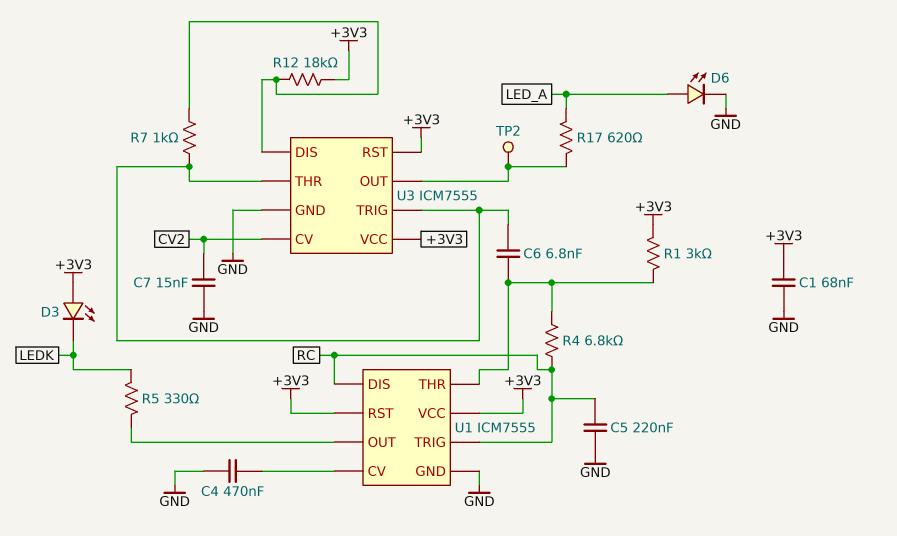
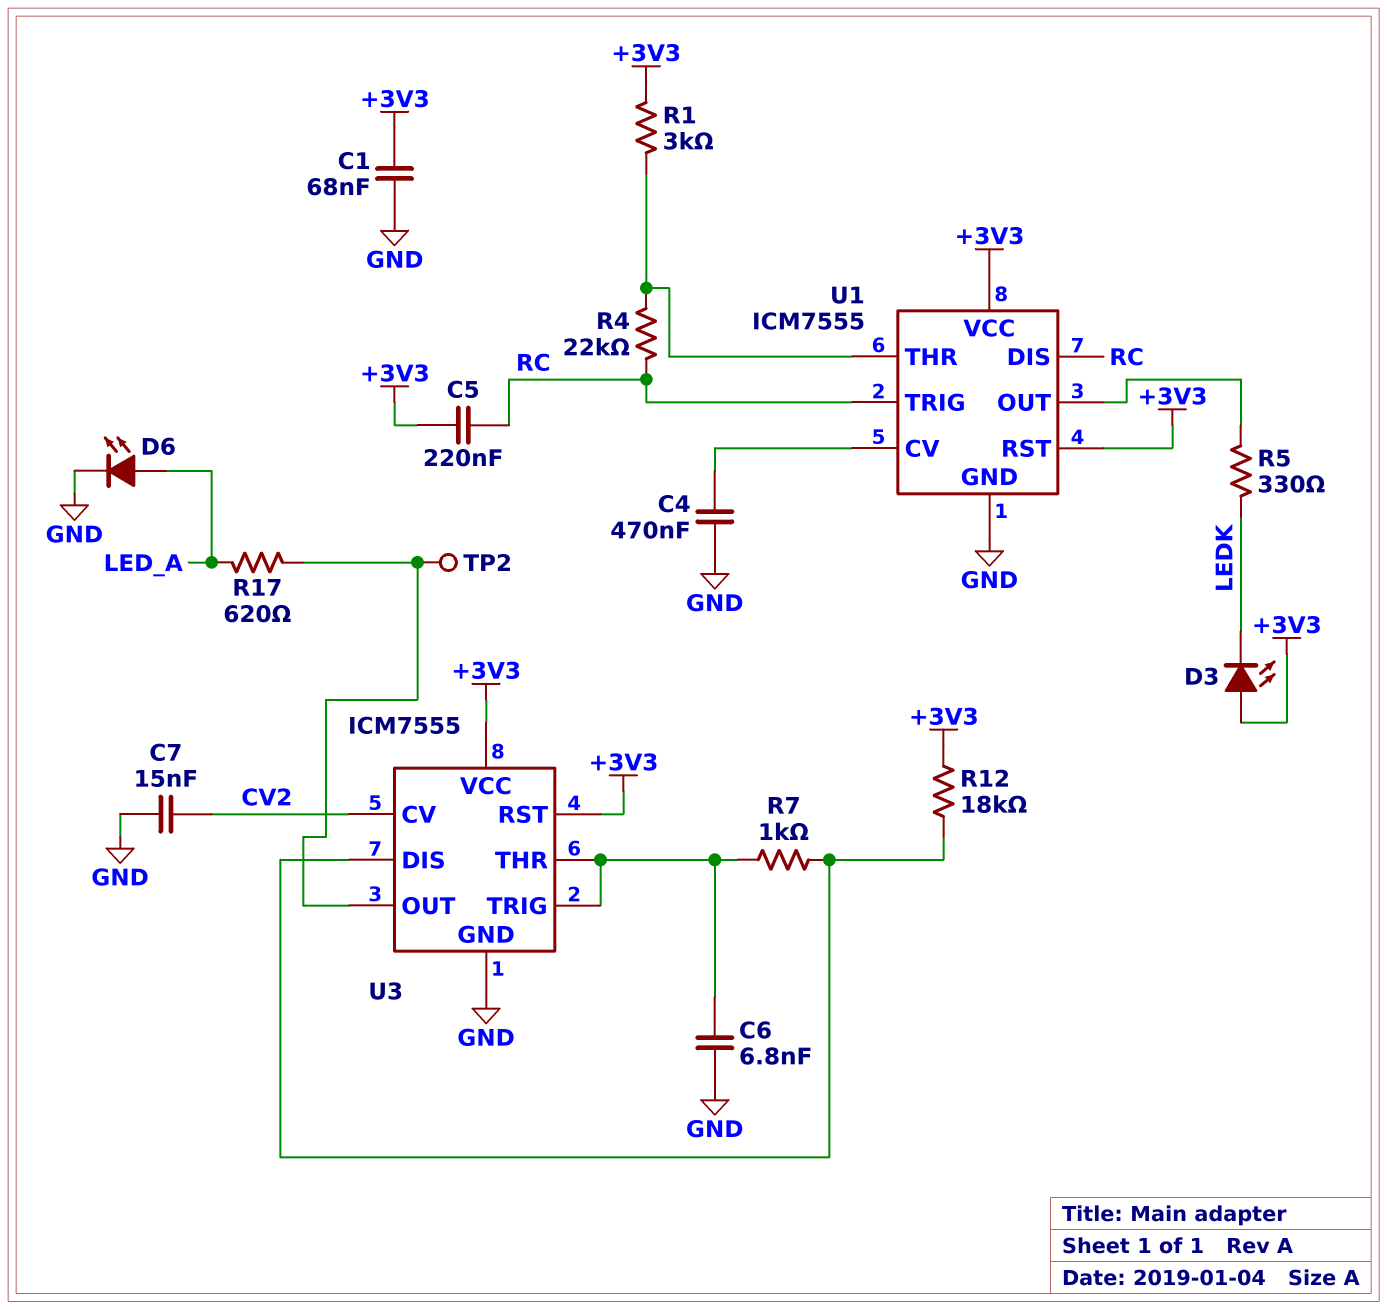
C5: 220nF (GND, RC) -> 220nF (+3V3, RC)
C6: 6.8nF (U1/THR, U3/THR) -> 6.8nF (GND, U3/THR)
R4: 6.8k (RC, U1/THR) -> 22k (RC, U1/THR)

